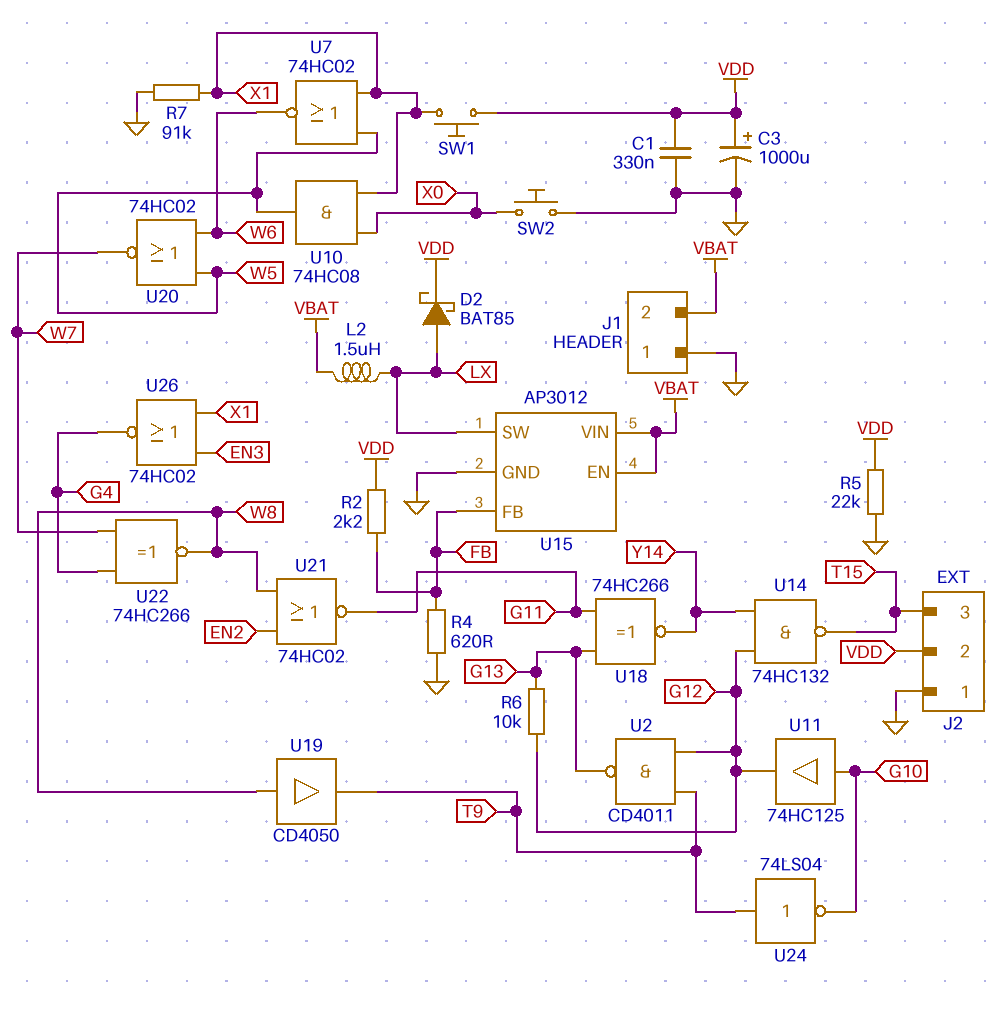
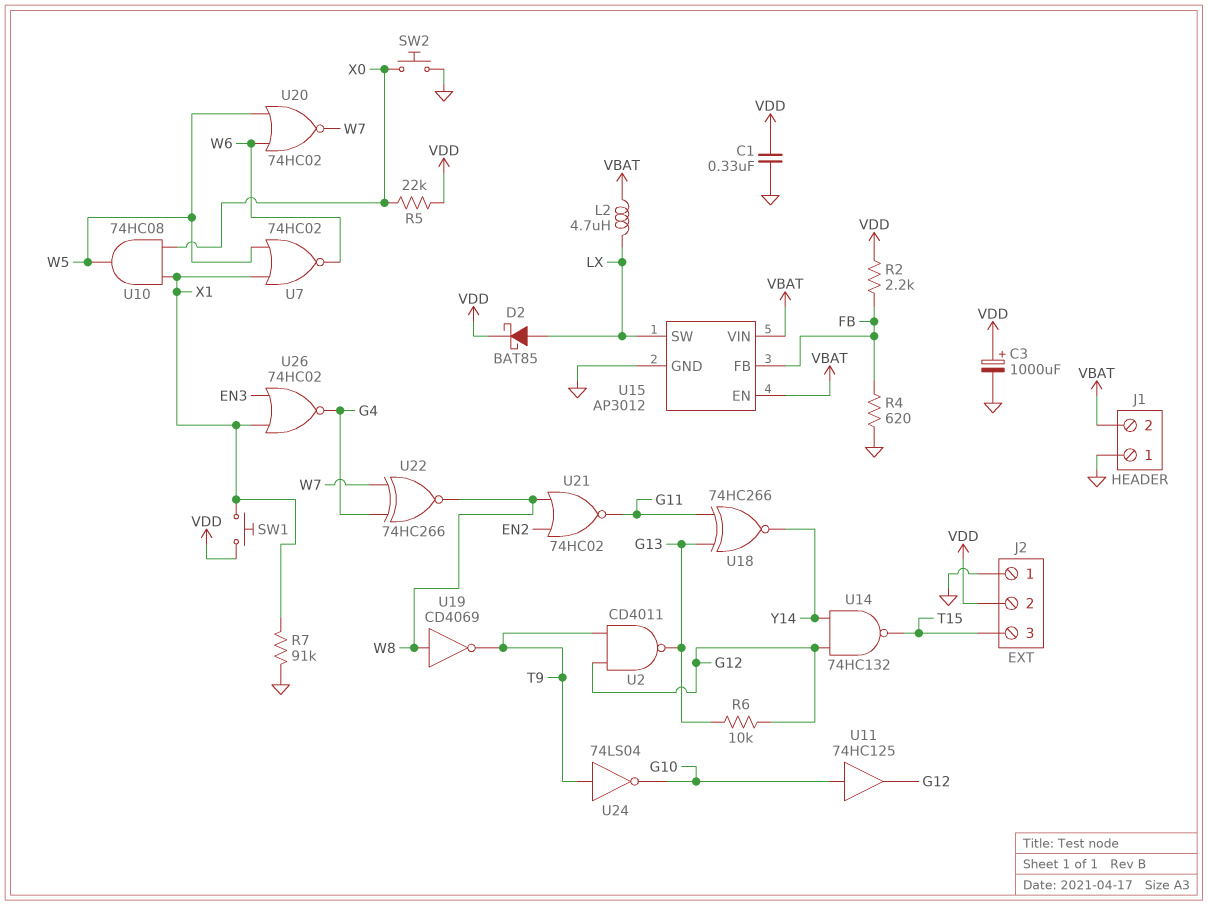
L2: 1.5uH (LX, VBAT) -> 4.7uH (LX, VBAT)
R5: 22k (GND, VDD) -> 22k (VDD, X0)
U19: buffer CD4050 (in W8, out T9) -> NOT CD4069 (in W8, out T9)

